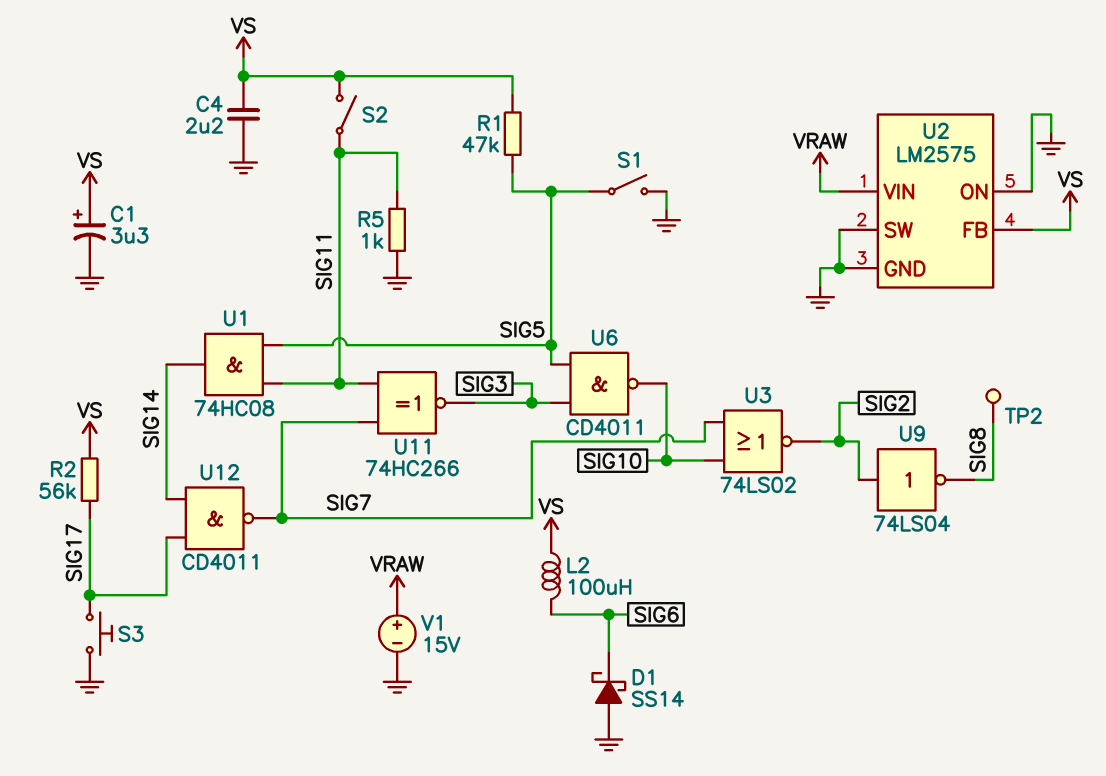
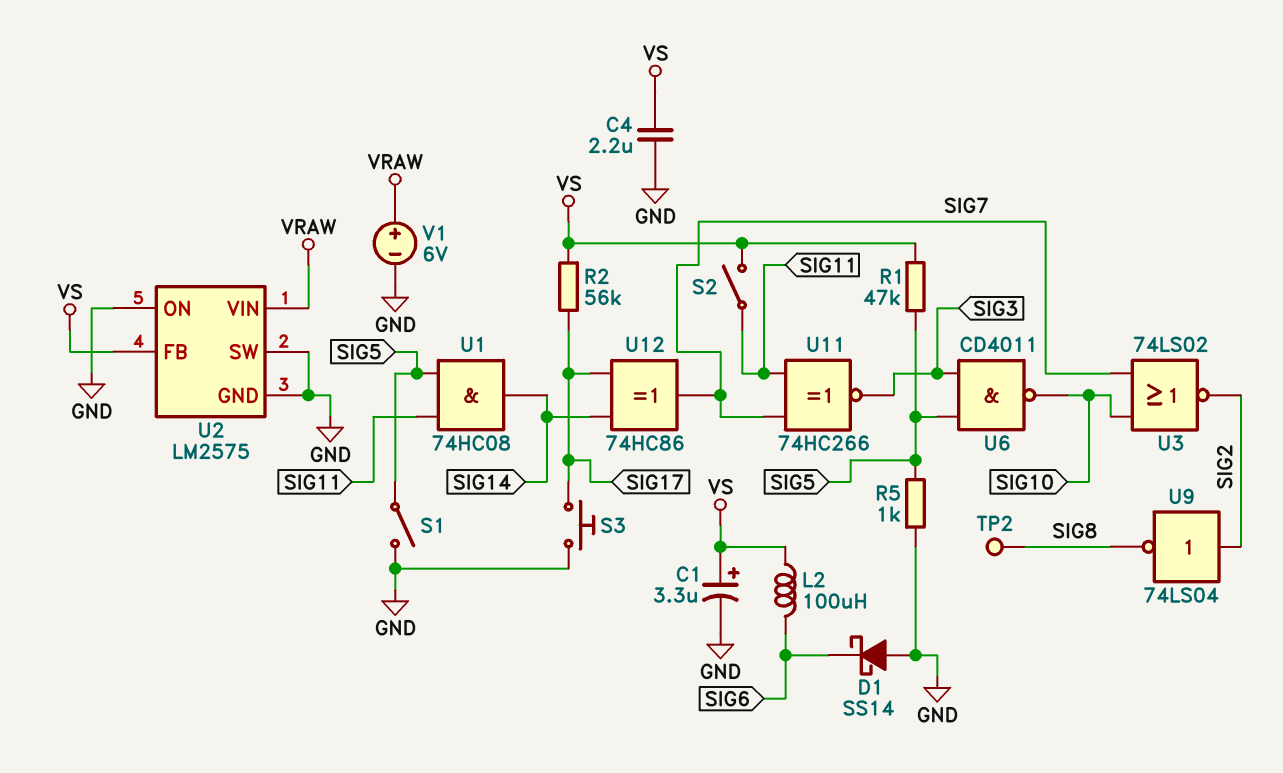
R5: 1k (GND, SIG11) -> 1k (GND, SIG5)
U12: NAND CD4011 (in SIG14, in SIG17, out SIG7) -> XOR 74HC86 (in SIG14, in SIG17, out SIG7)
V1: 15V (plus VRAW, minus GND) -> 6V (plus VRAW, minus GND)

